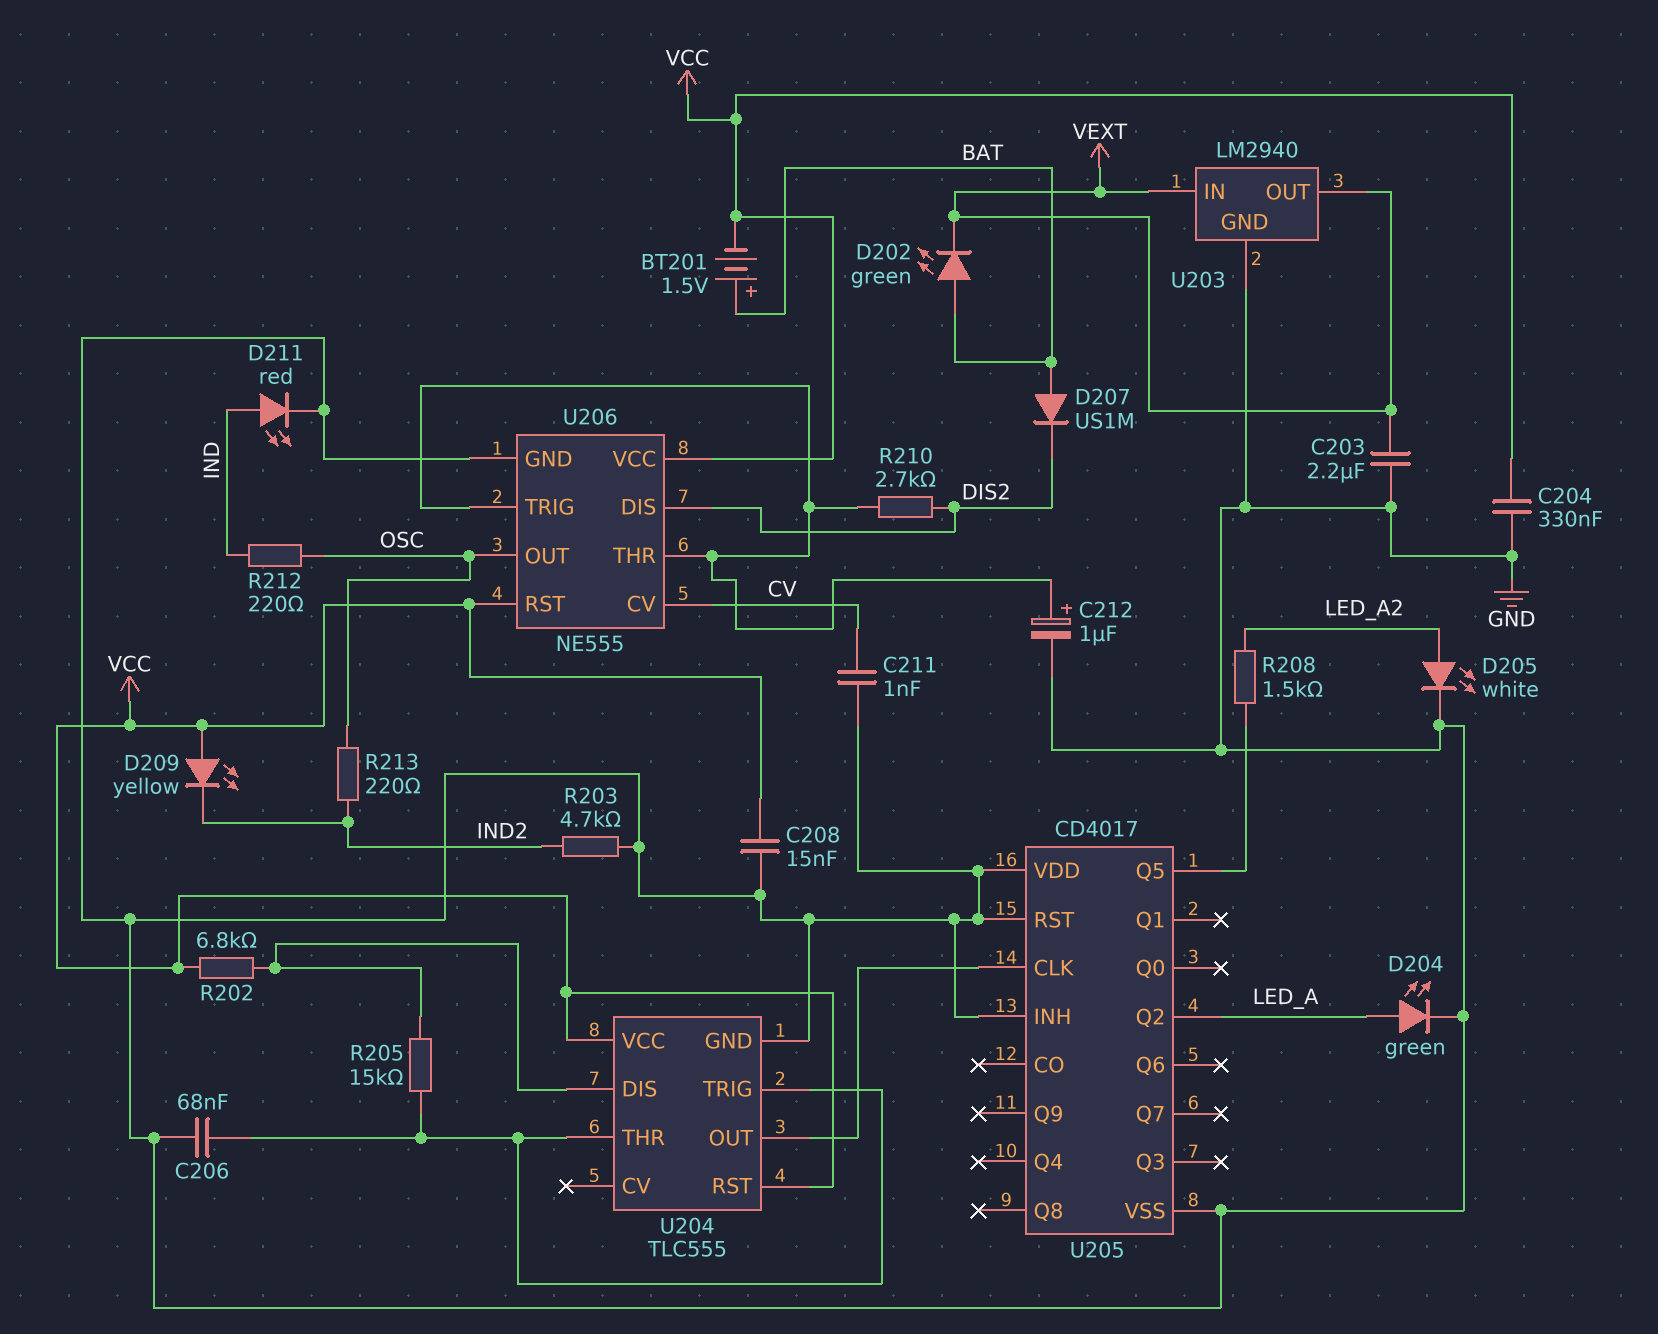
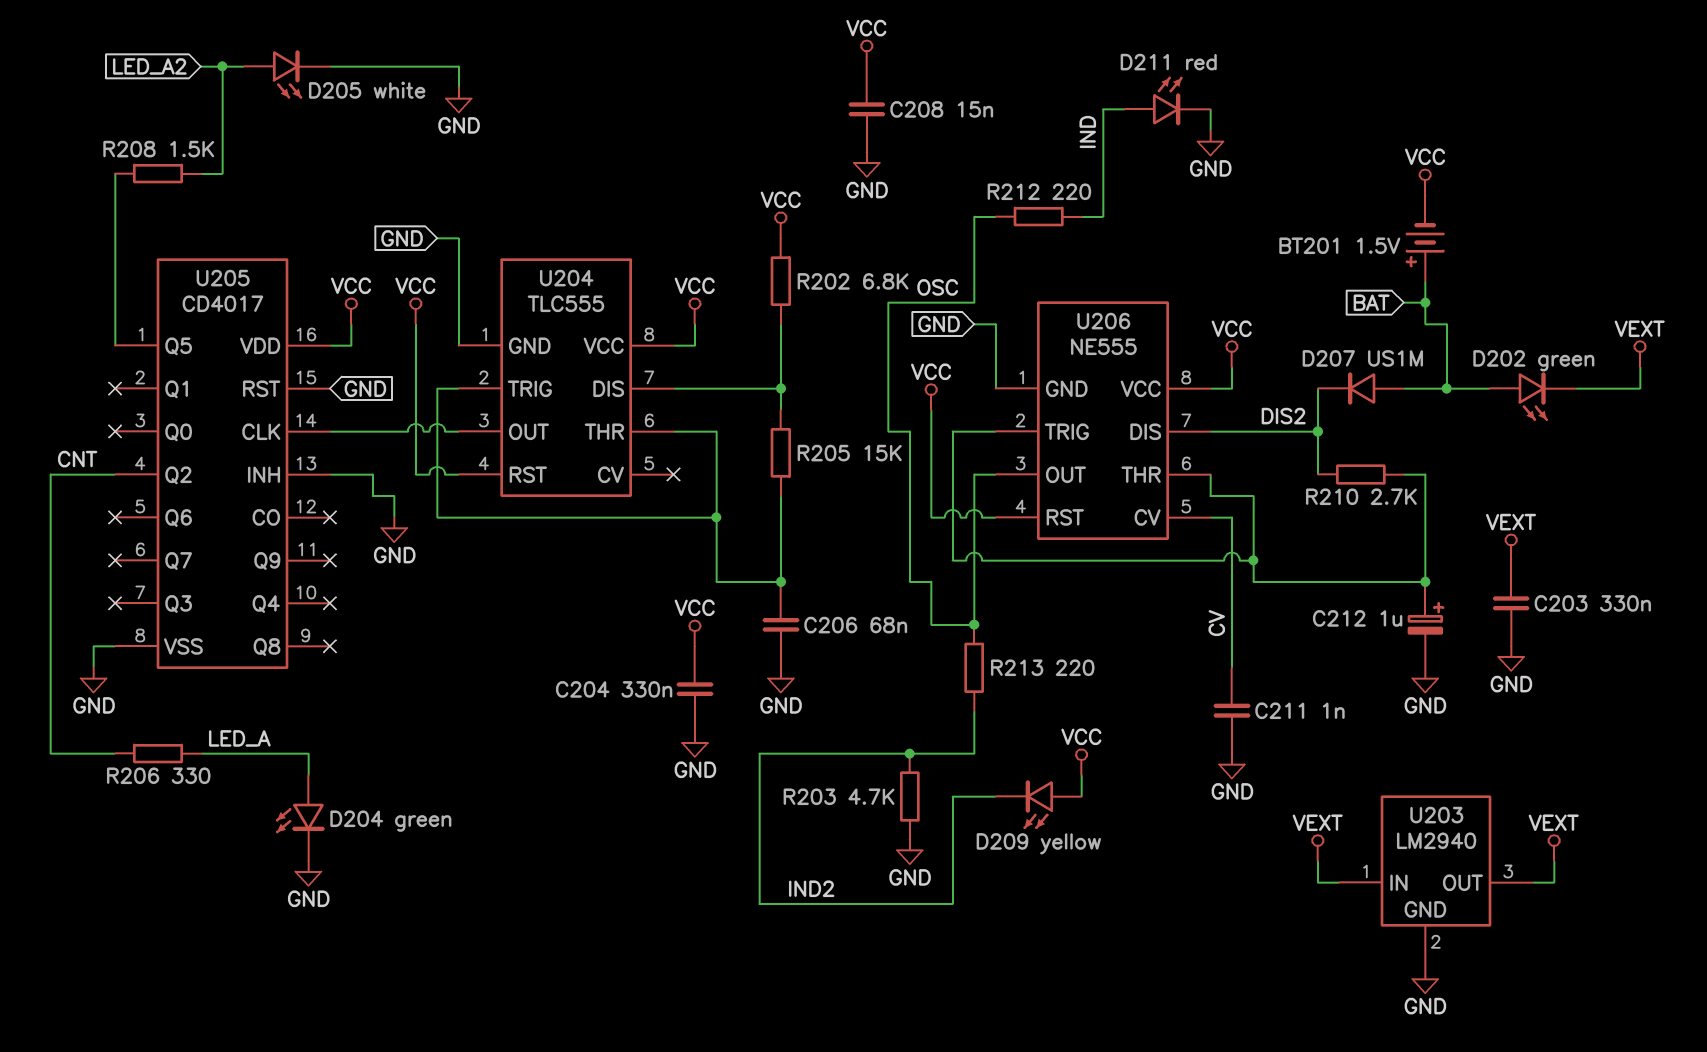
C203: 2.2uF (GND, VEXT) -> 330nF (GND, VEXT)
R206: none -> 330 (CNT, LED_A)
U205 pin Q2: LED_A -> CNT
U205 pin VDD: GND -> VCC

